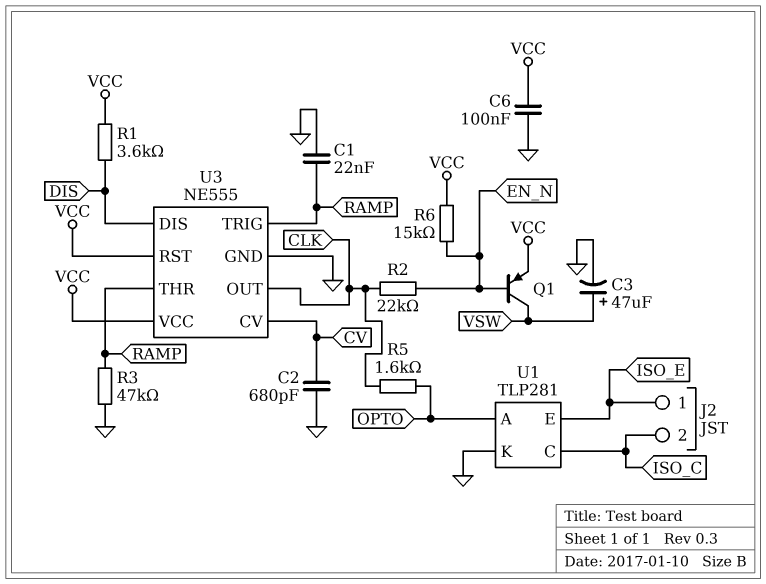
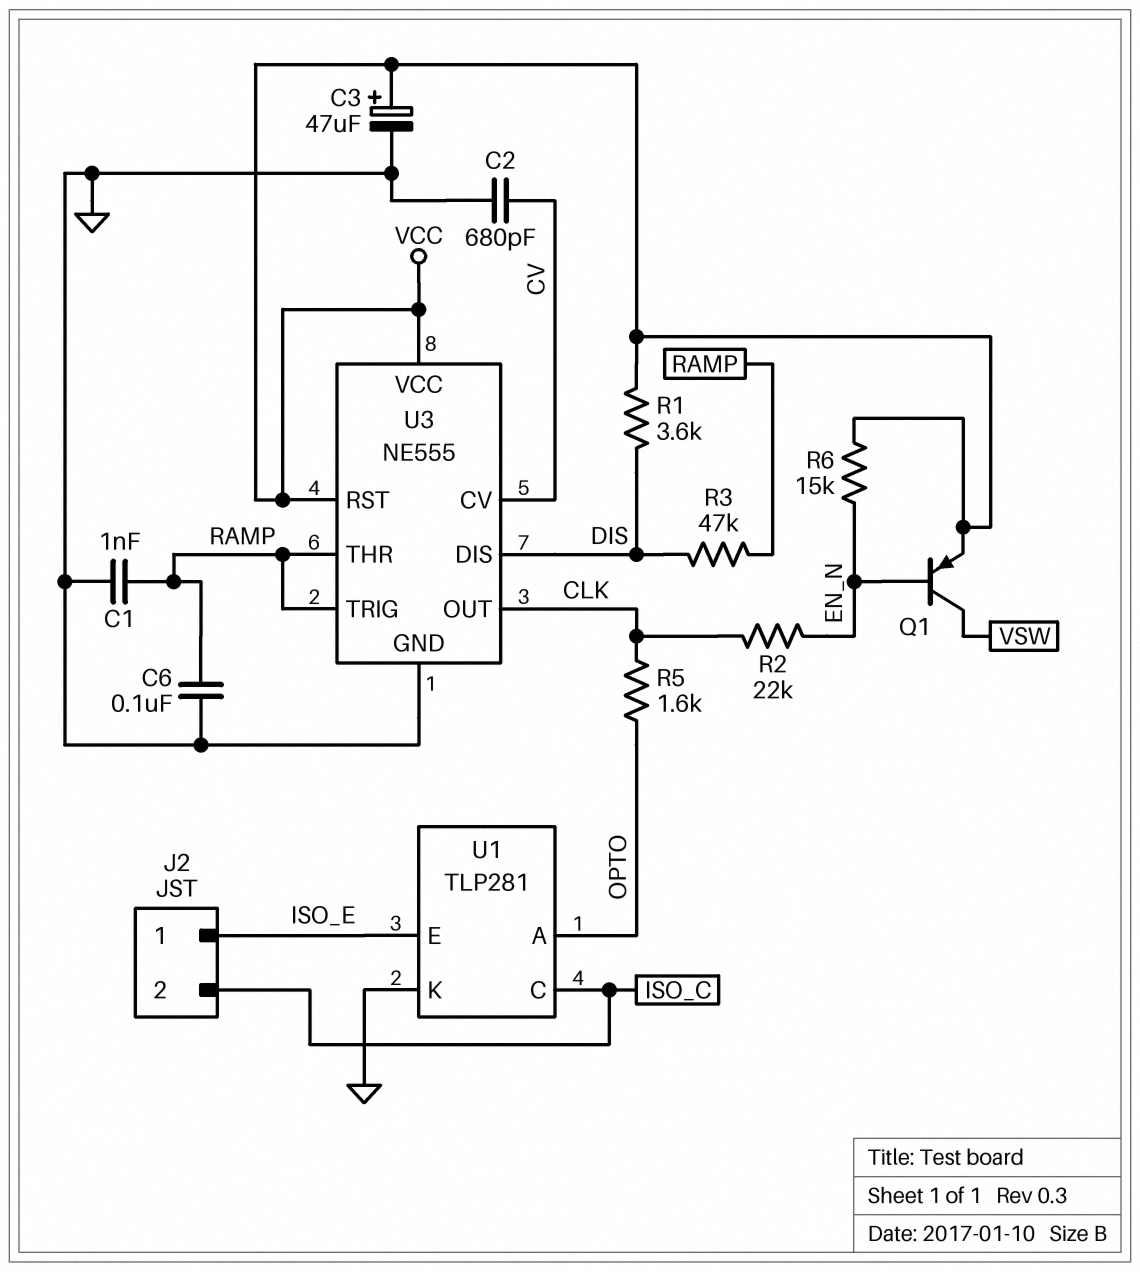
C1: 22nF (GND, RAMP) -> 1nF (GND, RAMP)
C3: 47uF (plus VSW, minus GND) -> 47uF (plus VCC, minus GND)
C6: 100nF (GND, VCC) -> 100nF (GND, RAMP)
R3: 47k (GND, RAMP) -> 47k (DIS, RAMP)

